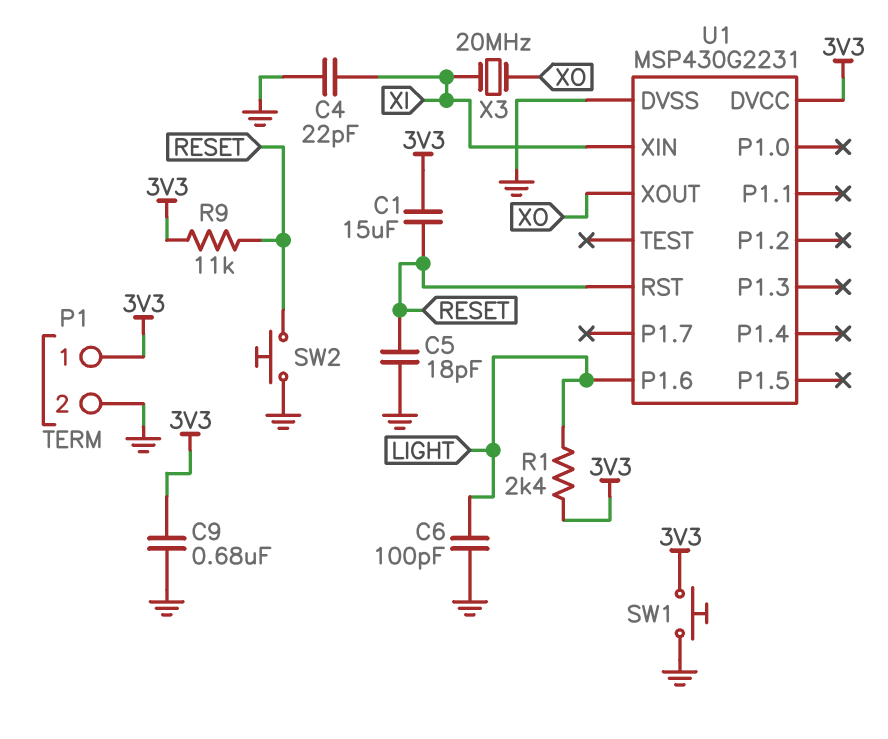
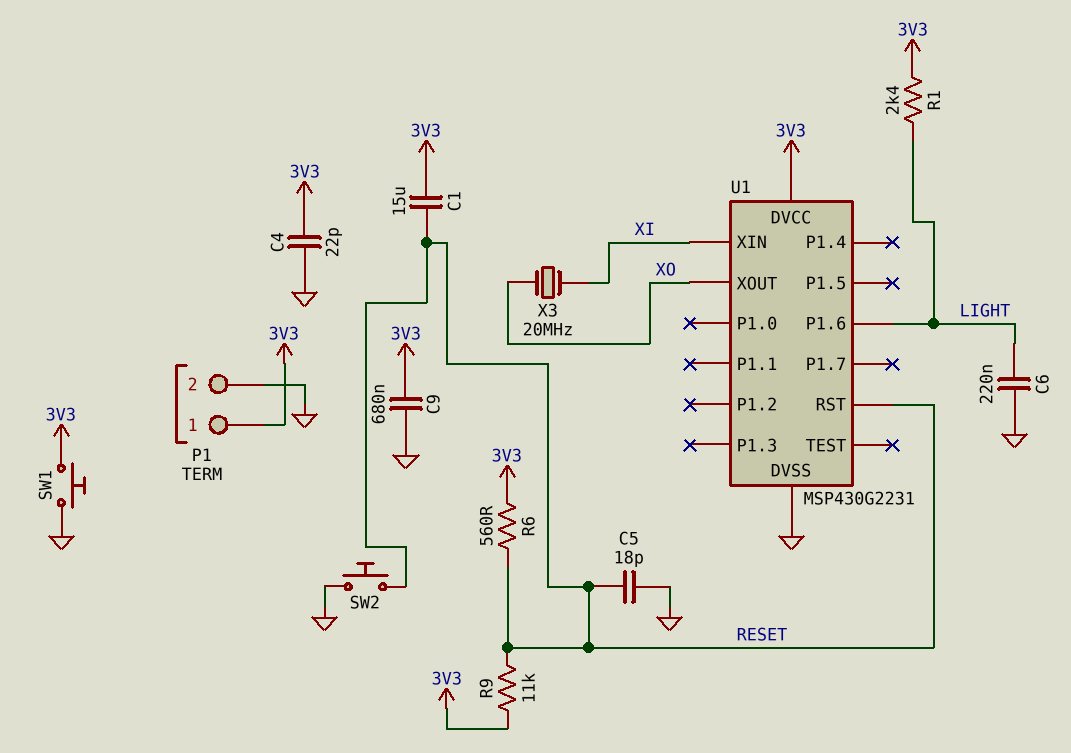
C4: 22pF (GND, XI) -> 22pF (3V3, GND)
C6: 100pF (GND, LIGHT) -> 220nF (GND, LIGHT)
R6: none -> 560 (3V3, RESET)

